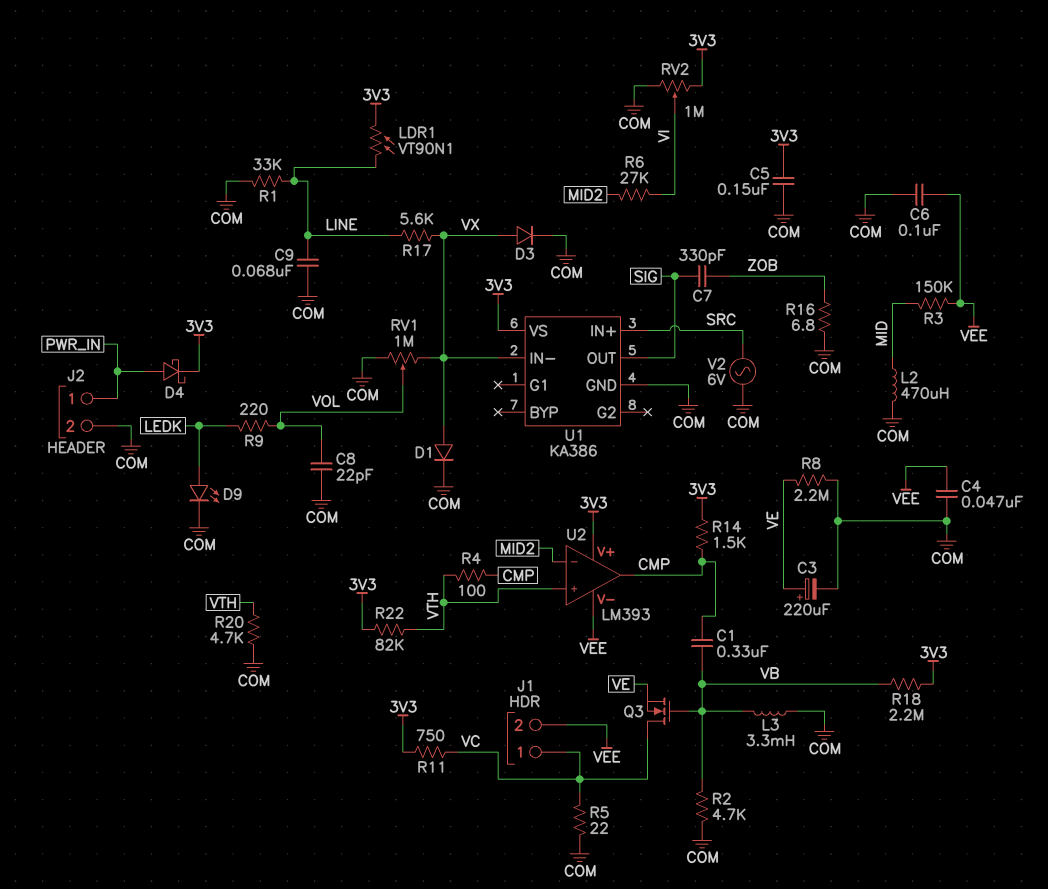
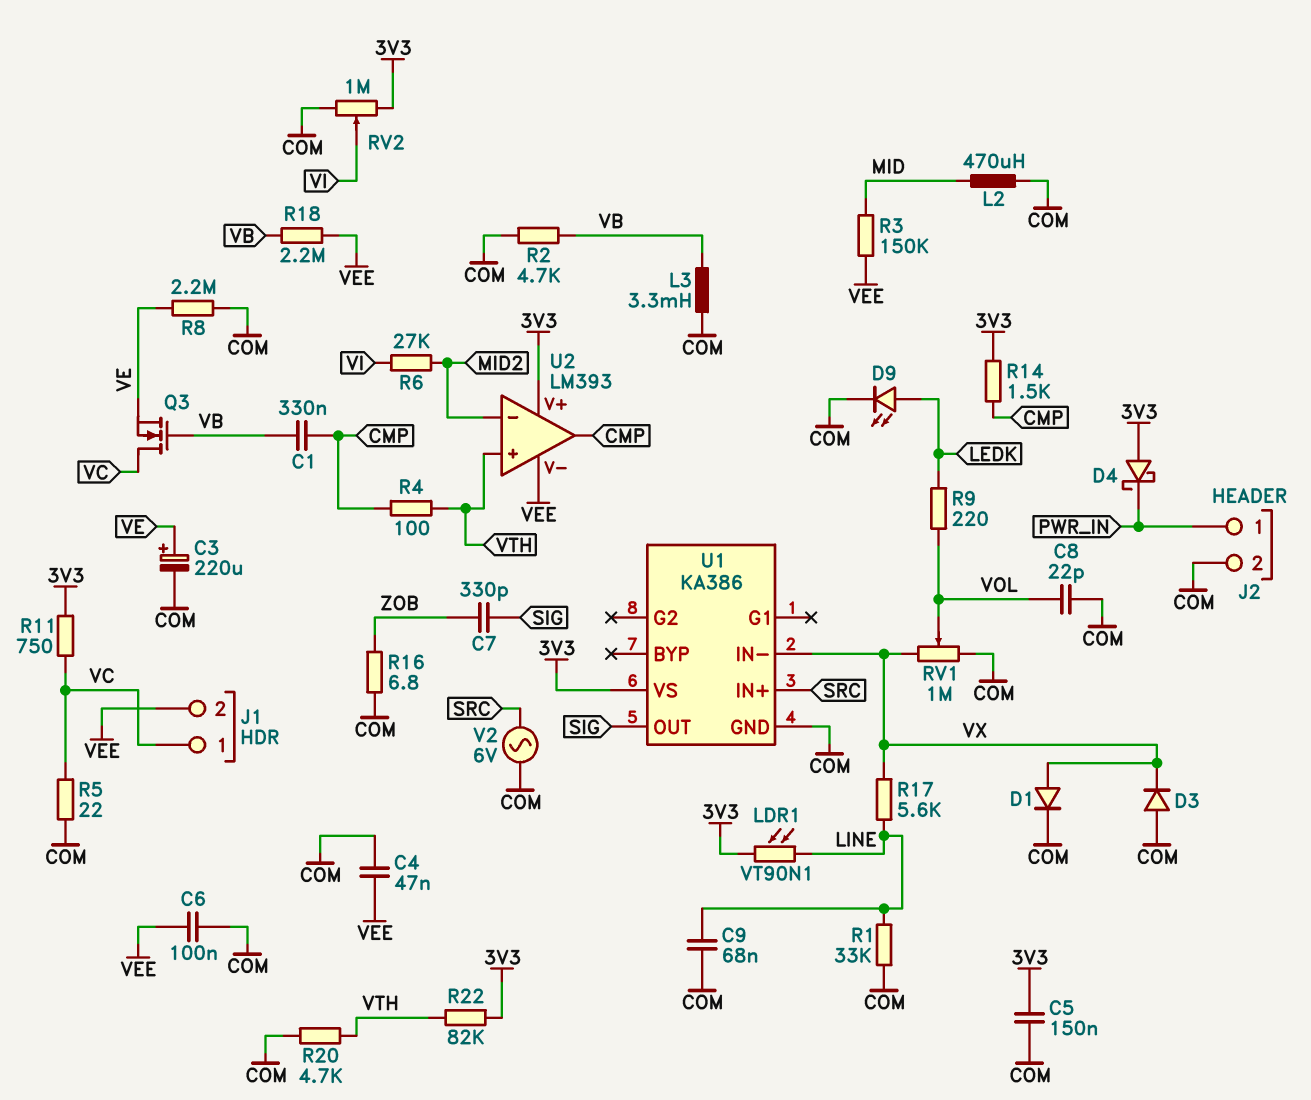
D3: diode (A VX, K COM) -> diode (A COM, K VX)
D4: schottky (A PWR_IN, K 3V3) -> schottky (A 3V3, K PWR_IN)
R18: 2.2M (3V3, VB) -> 2.2M (VB, VEE)

